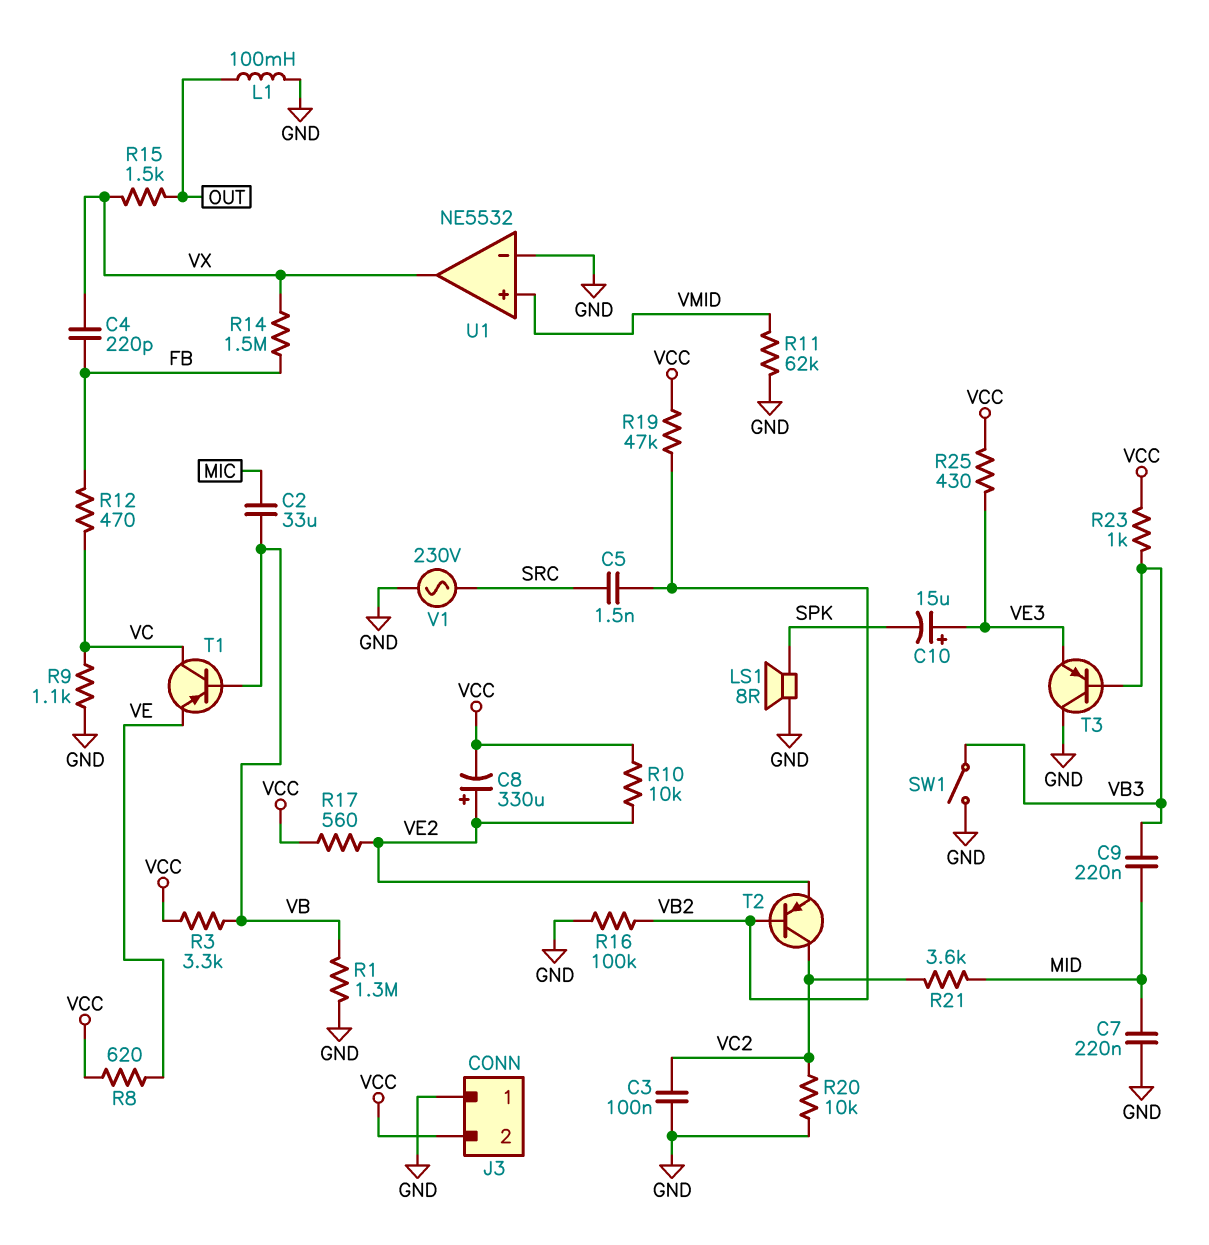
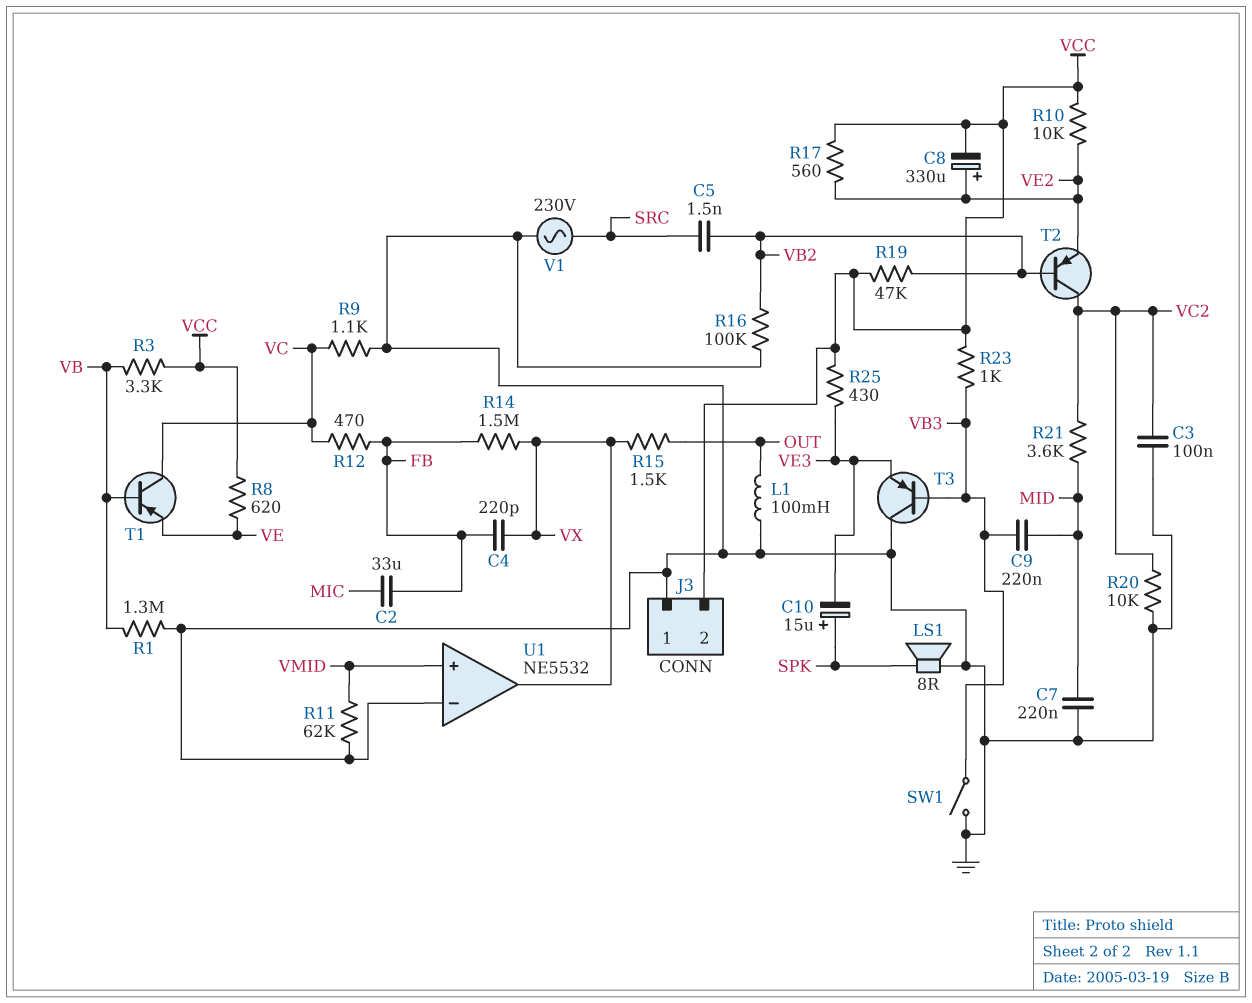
C2: 33uF (MIC, VB) -> 33uF (FB, MIC)
C10: 15uF (plus VE3, minus SPK) -> 15uF (plus SPK, minus VE3)

